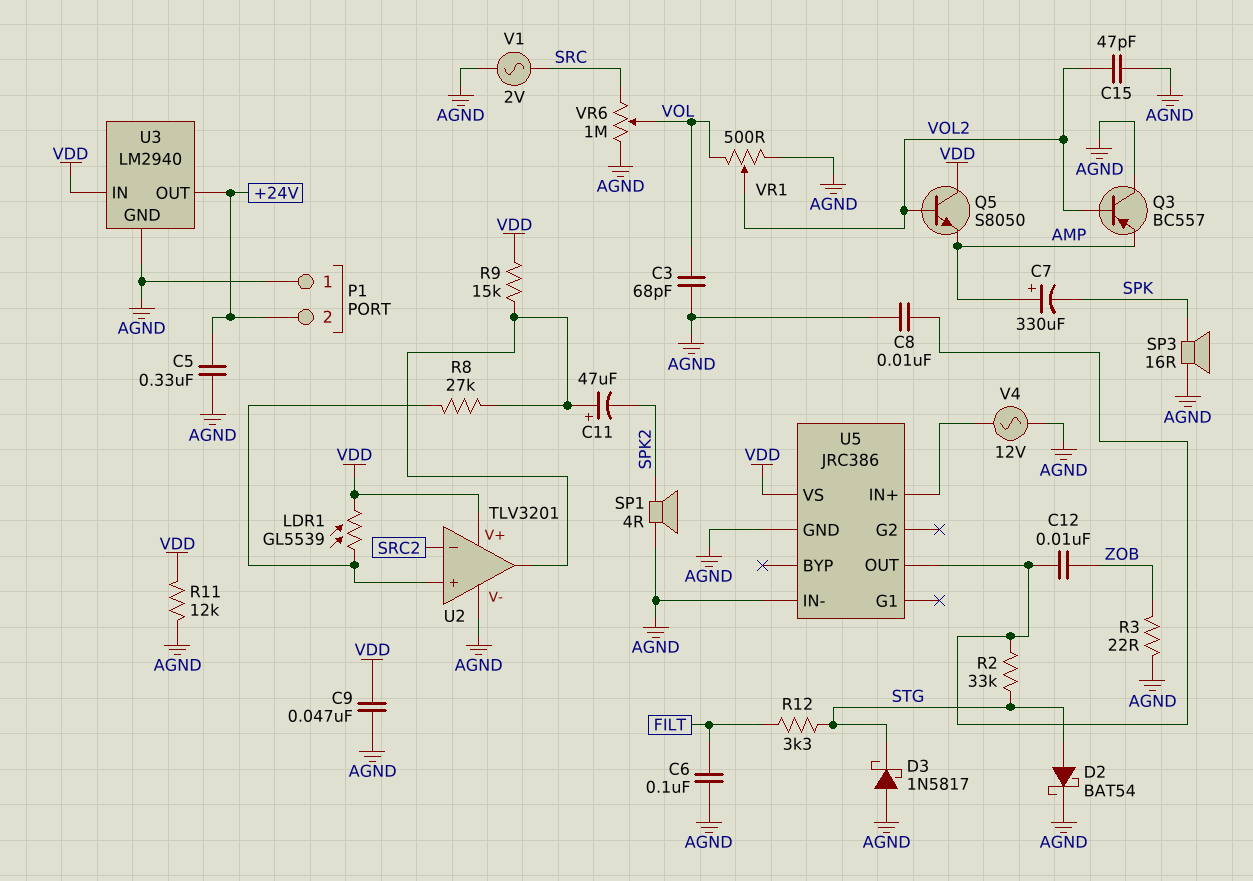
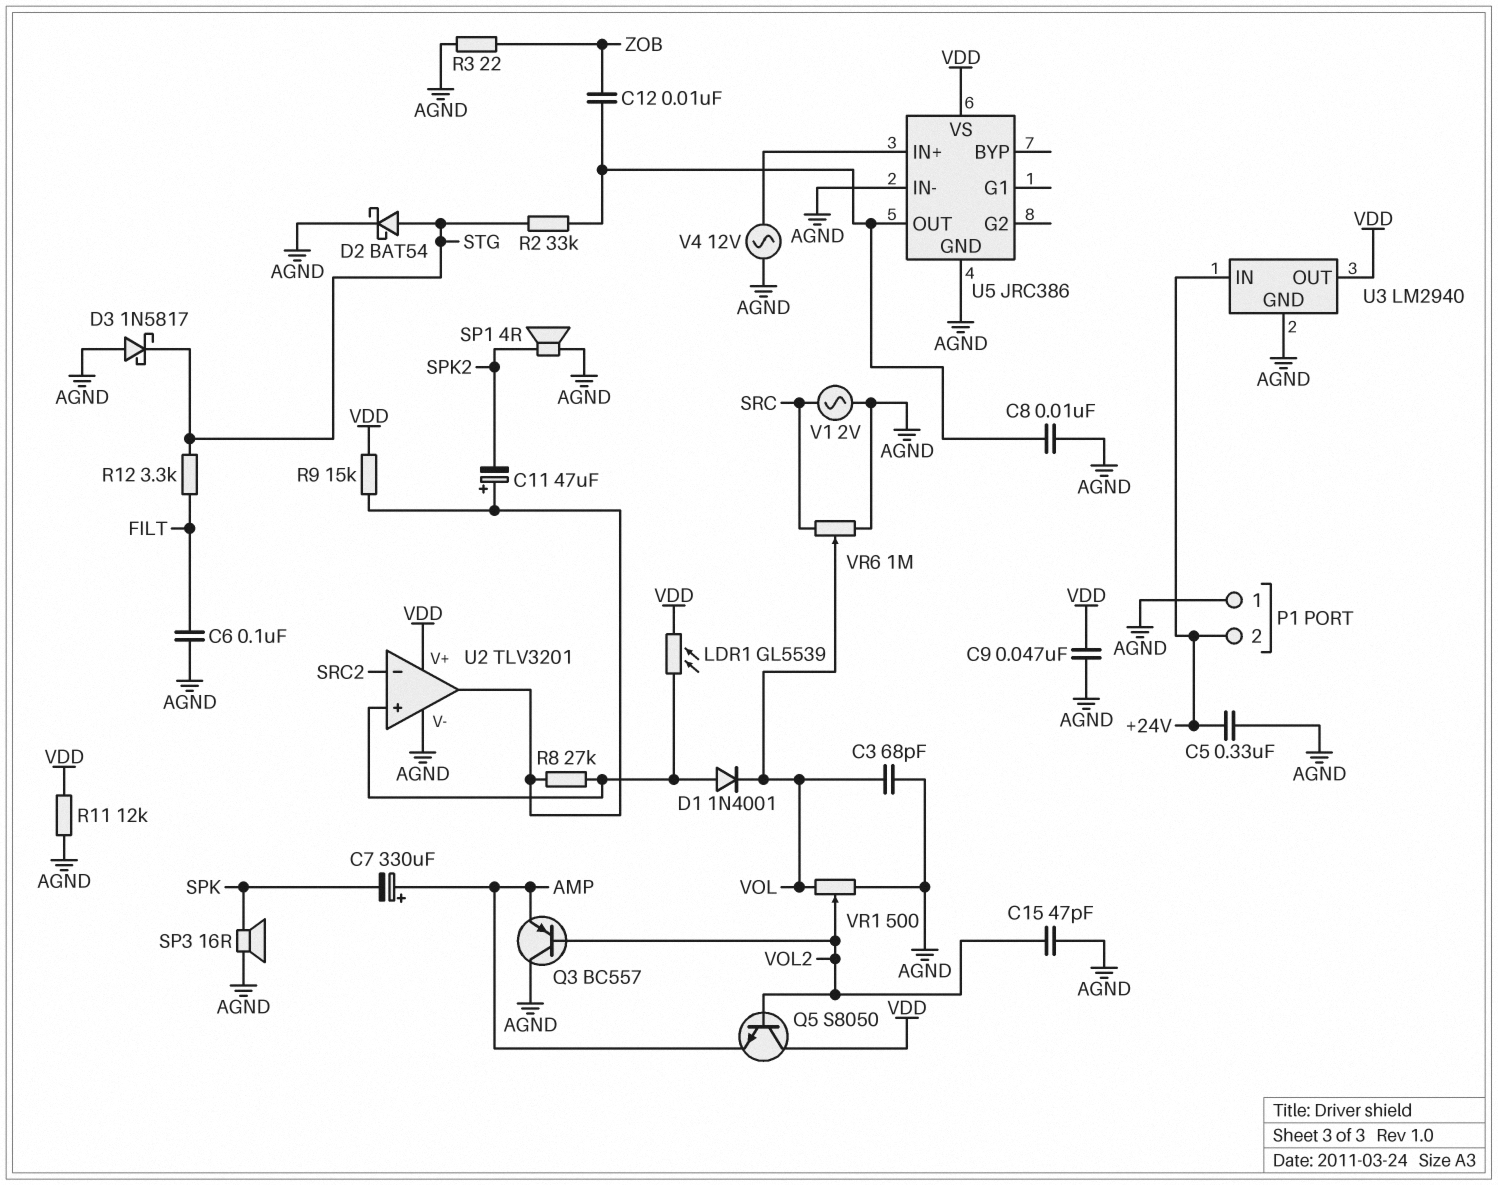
D1: none -> diode 1N4001 (A U2/in+, K VOL)
U3 pin IN: VDD -> +24V
U3 pin OUT: +24V -> VDD

